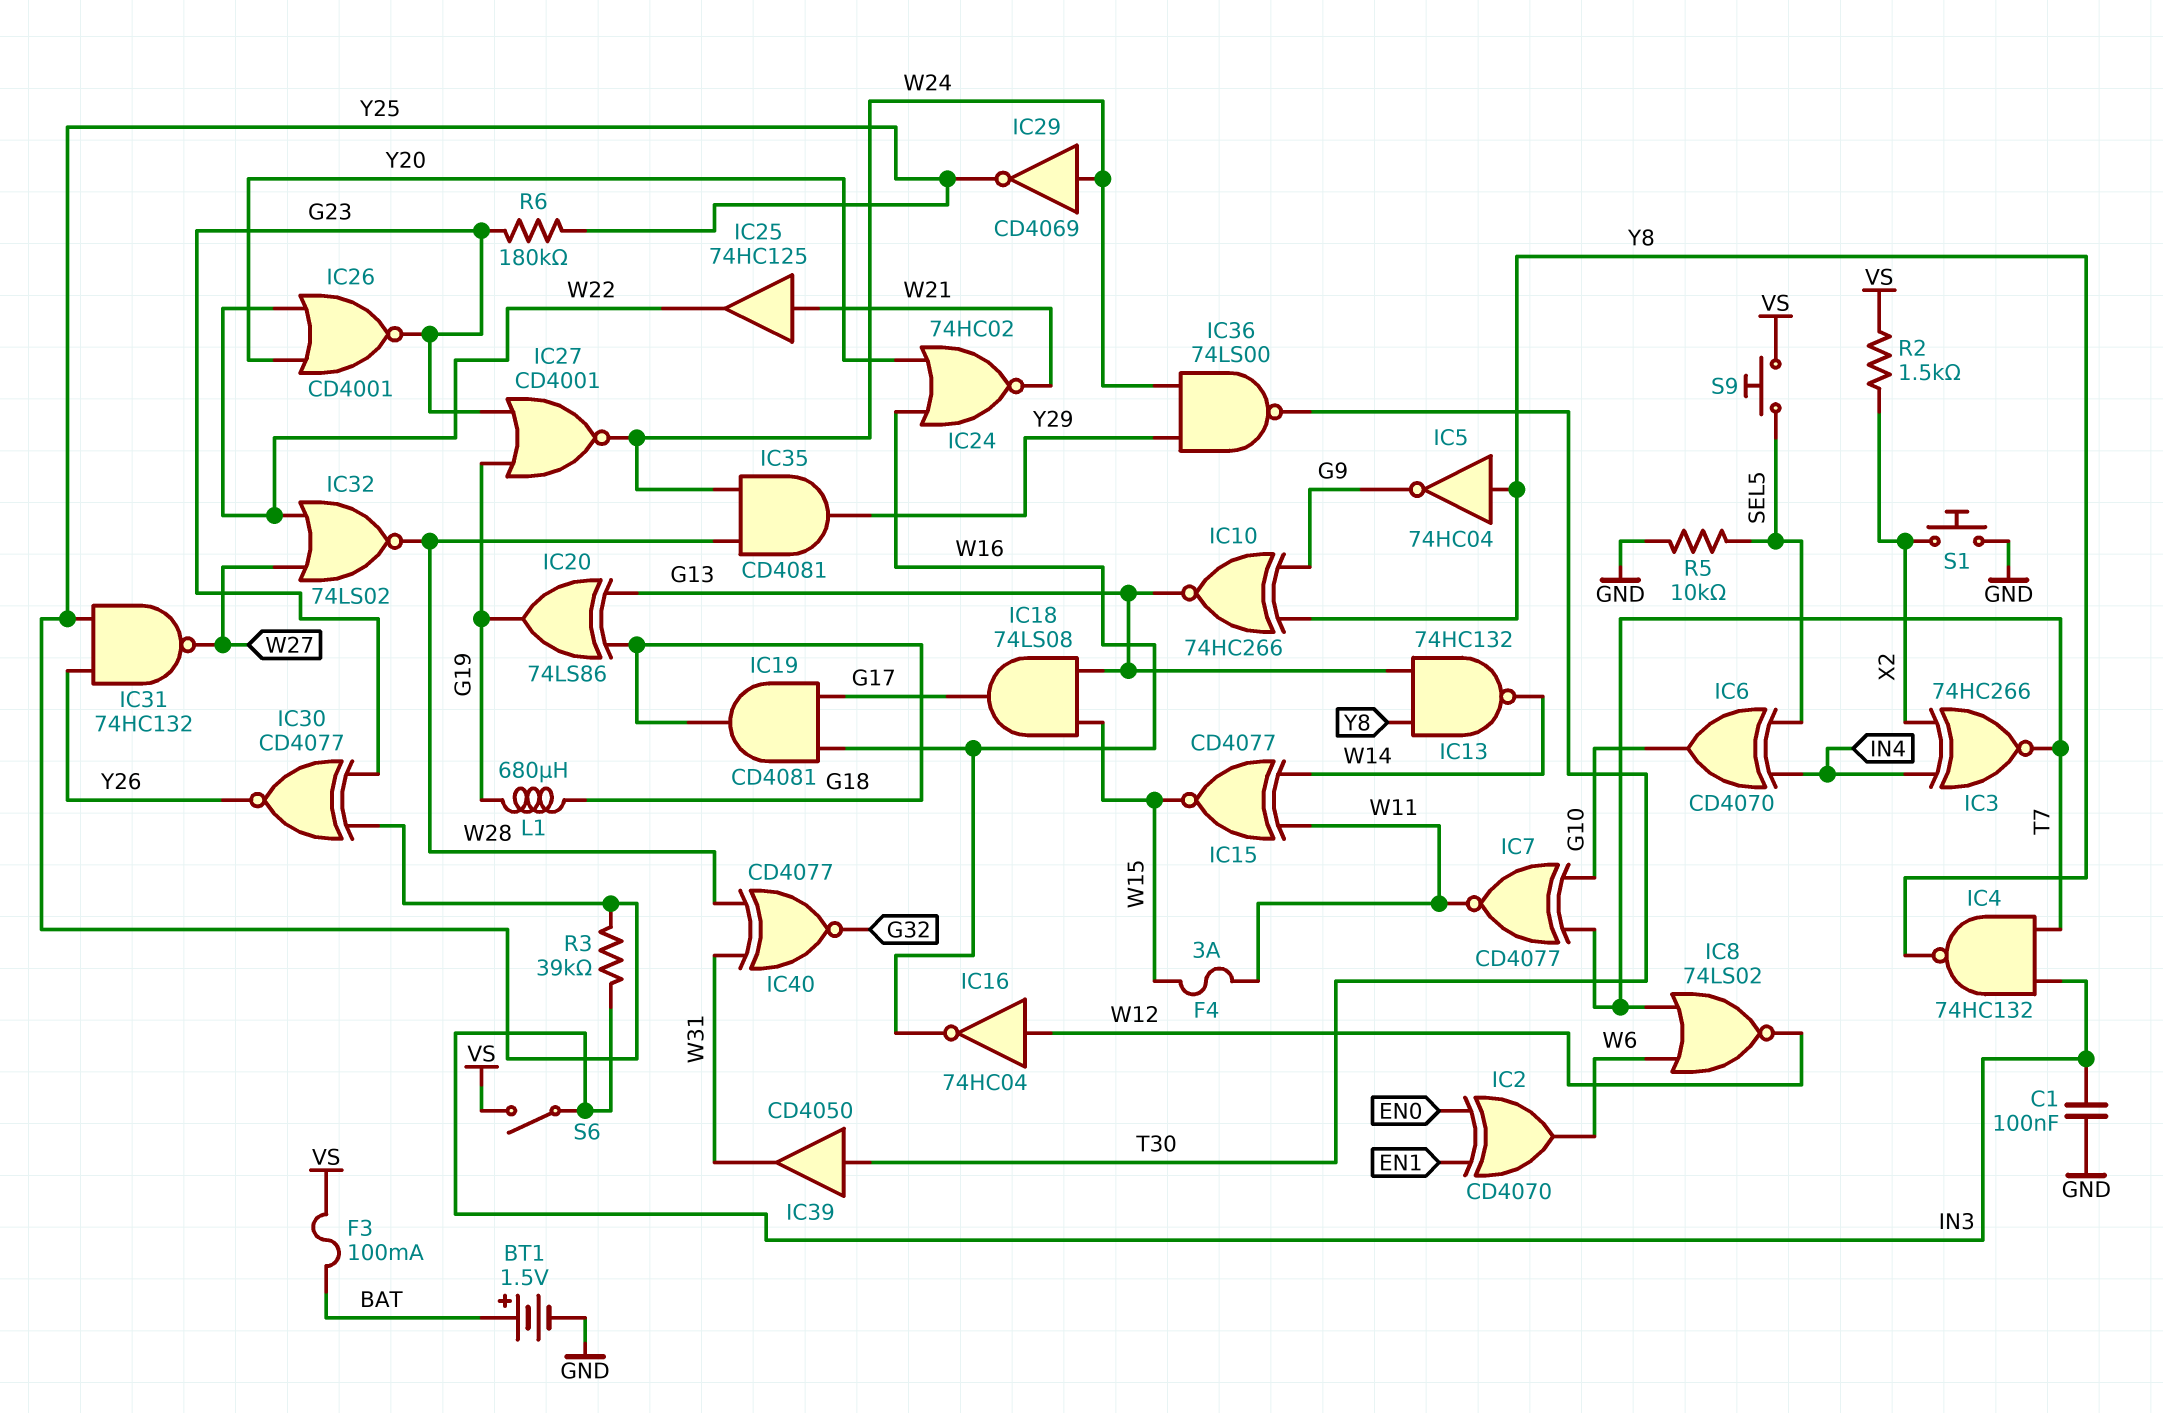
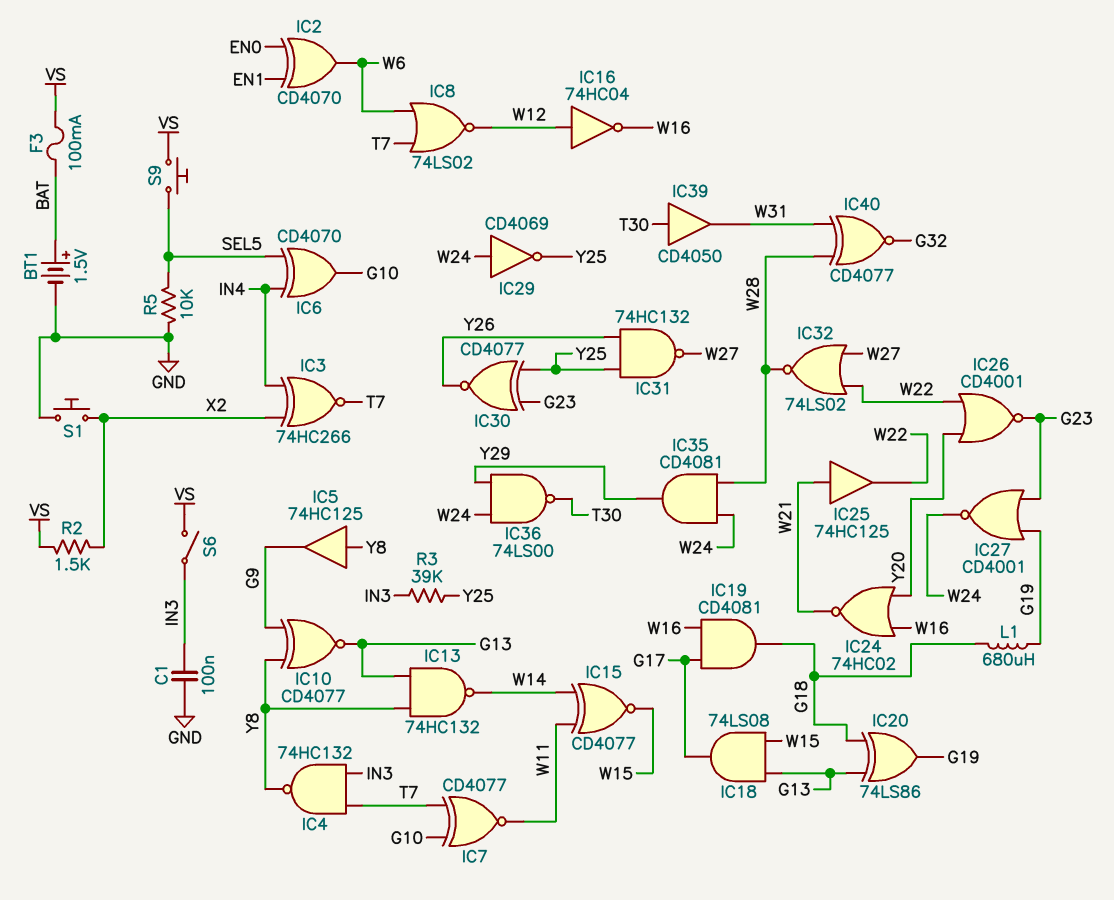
F4: 3A (W11, W15) -> none
IC5: NOT 74HC04 (in Y8, out G9) -> buffer 74HC125 (in Y8, out G9)
IC10: XNOR 74HC266 (in G9, in Y8, out G13) -> XNOR CD4077 (in G9, in Y8, out G13)
R6: 180k (G23, Y25) -> none

